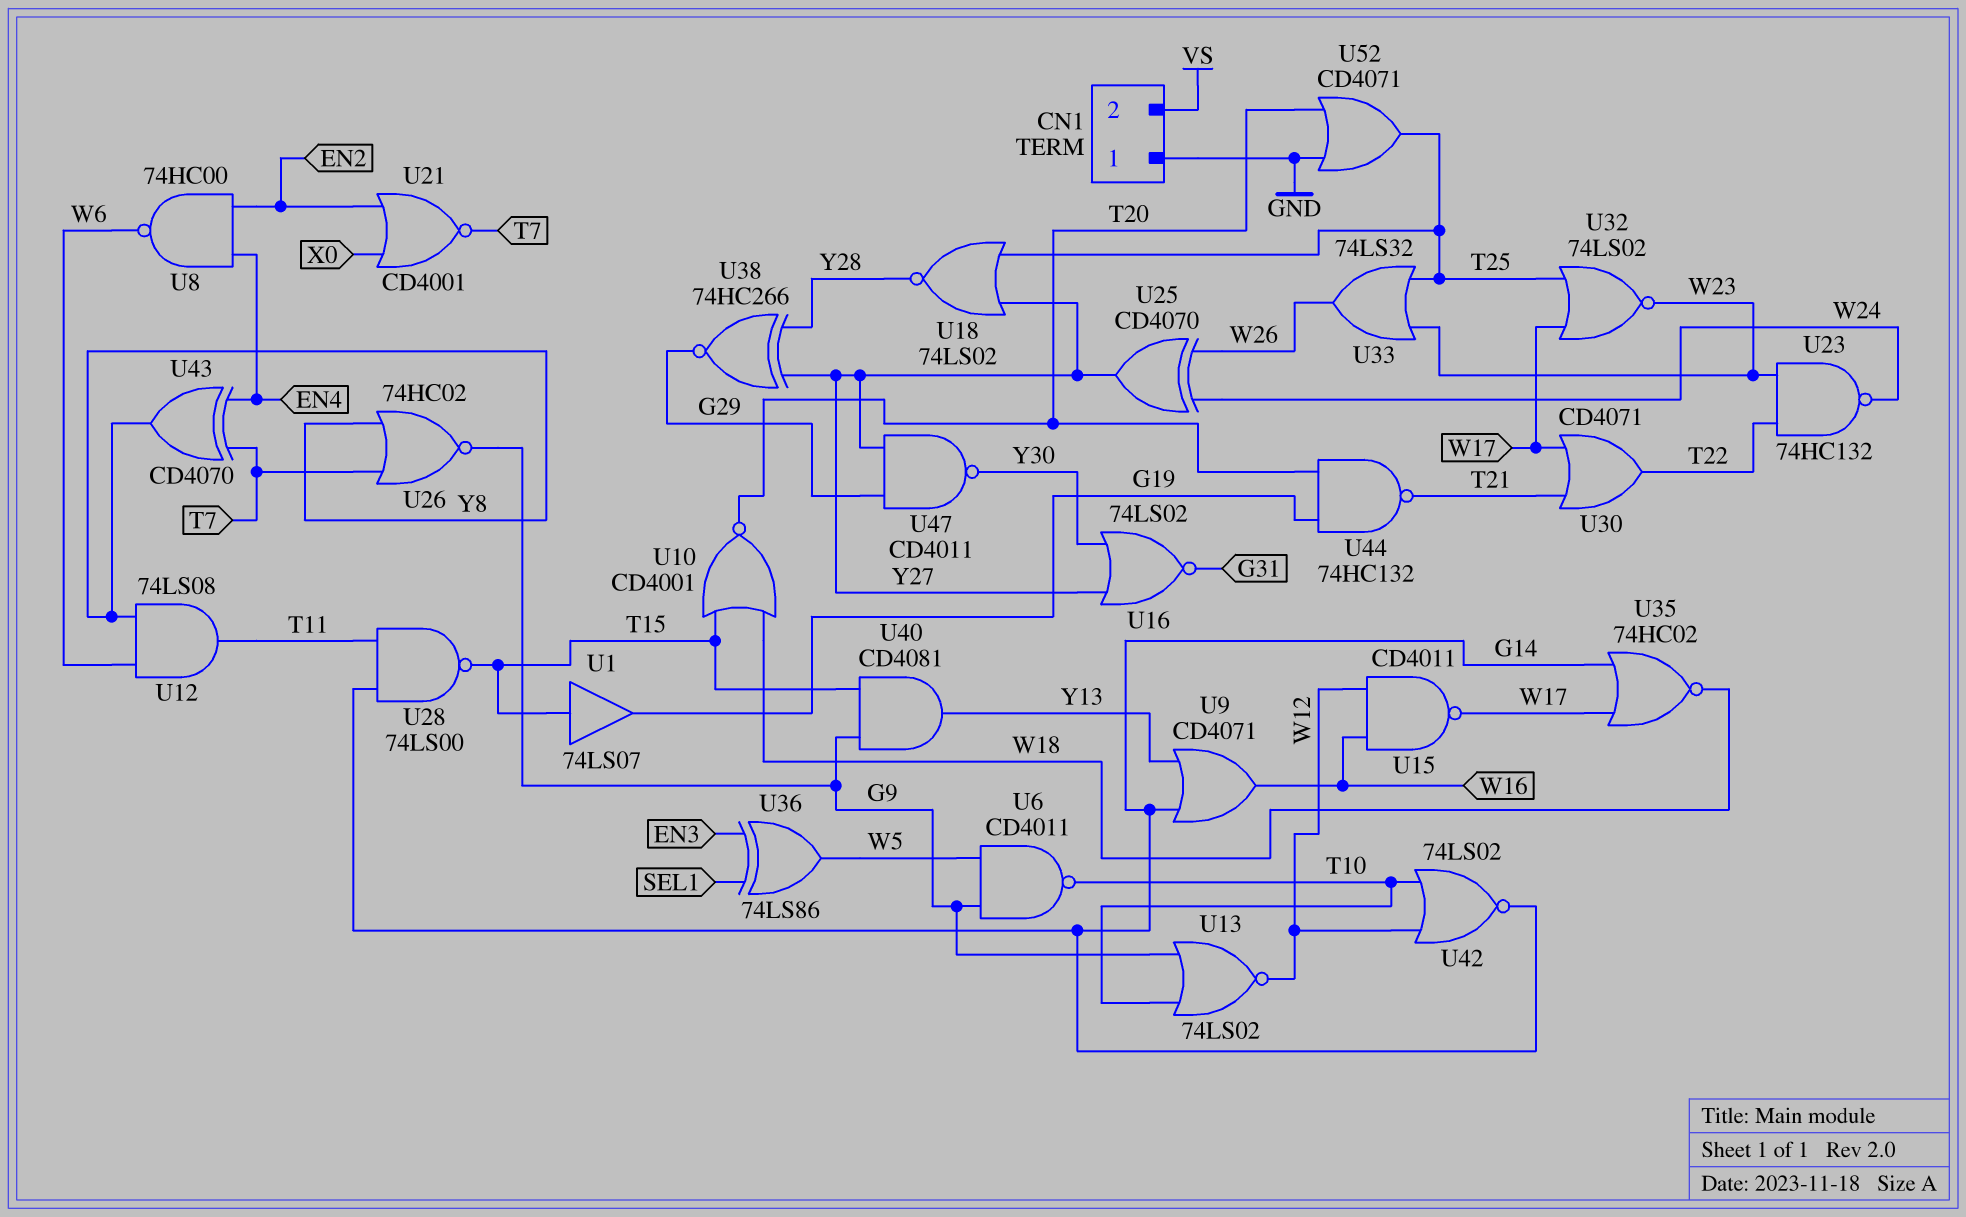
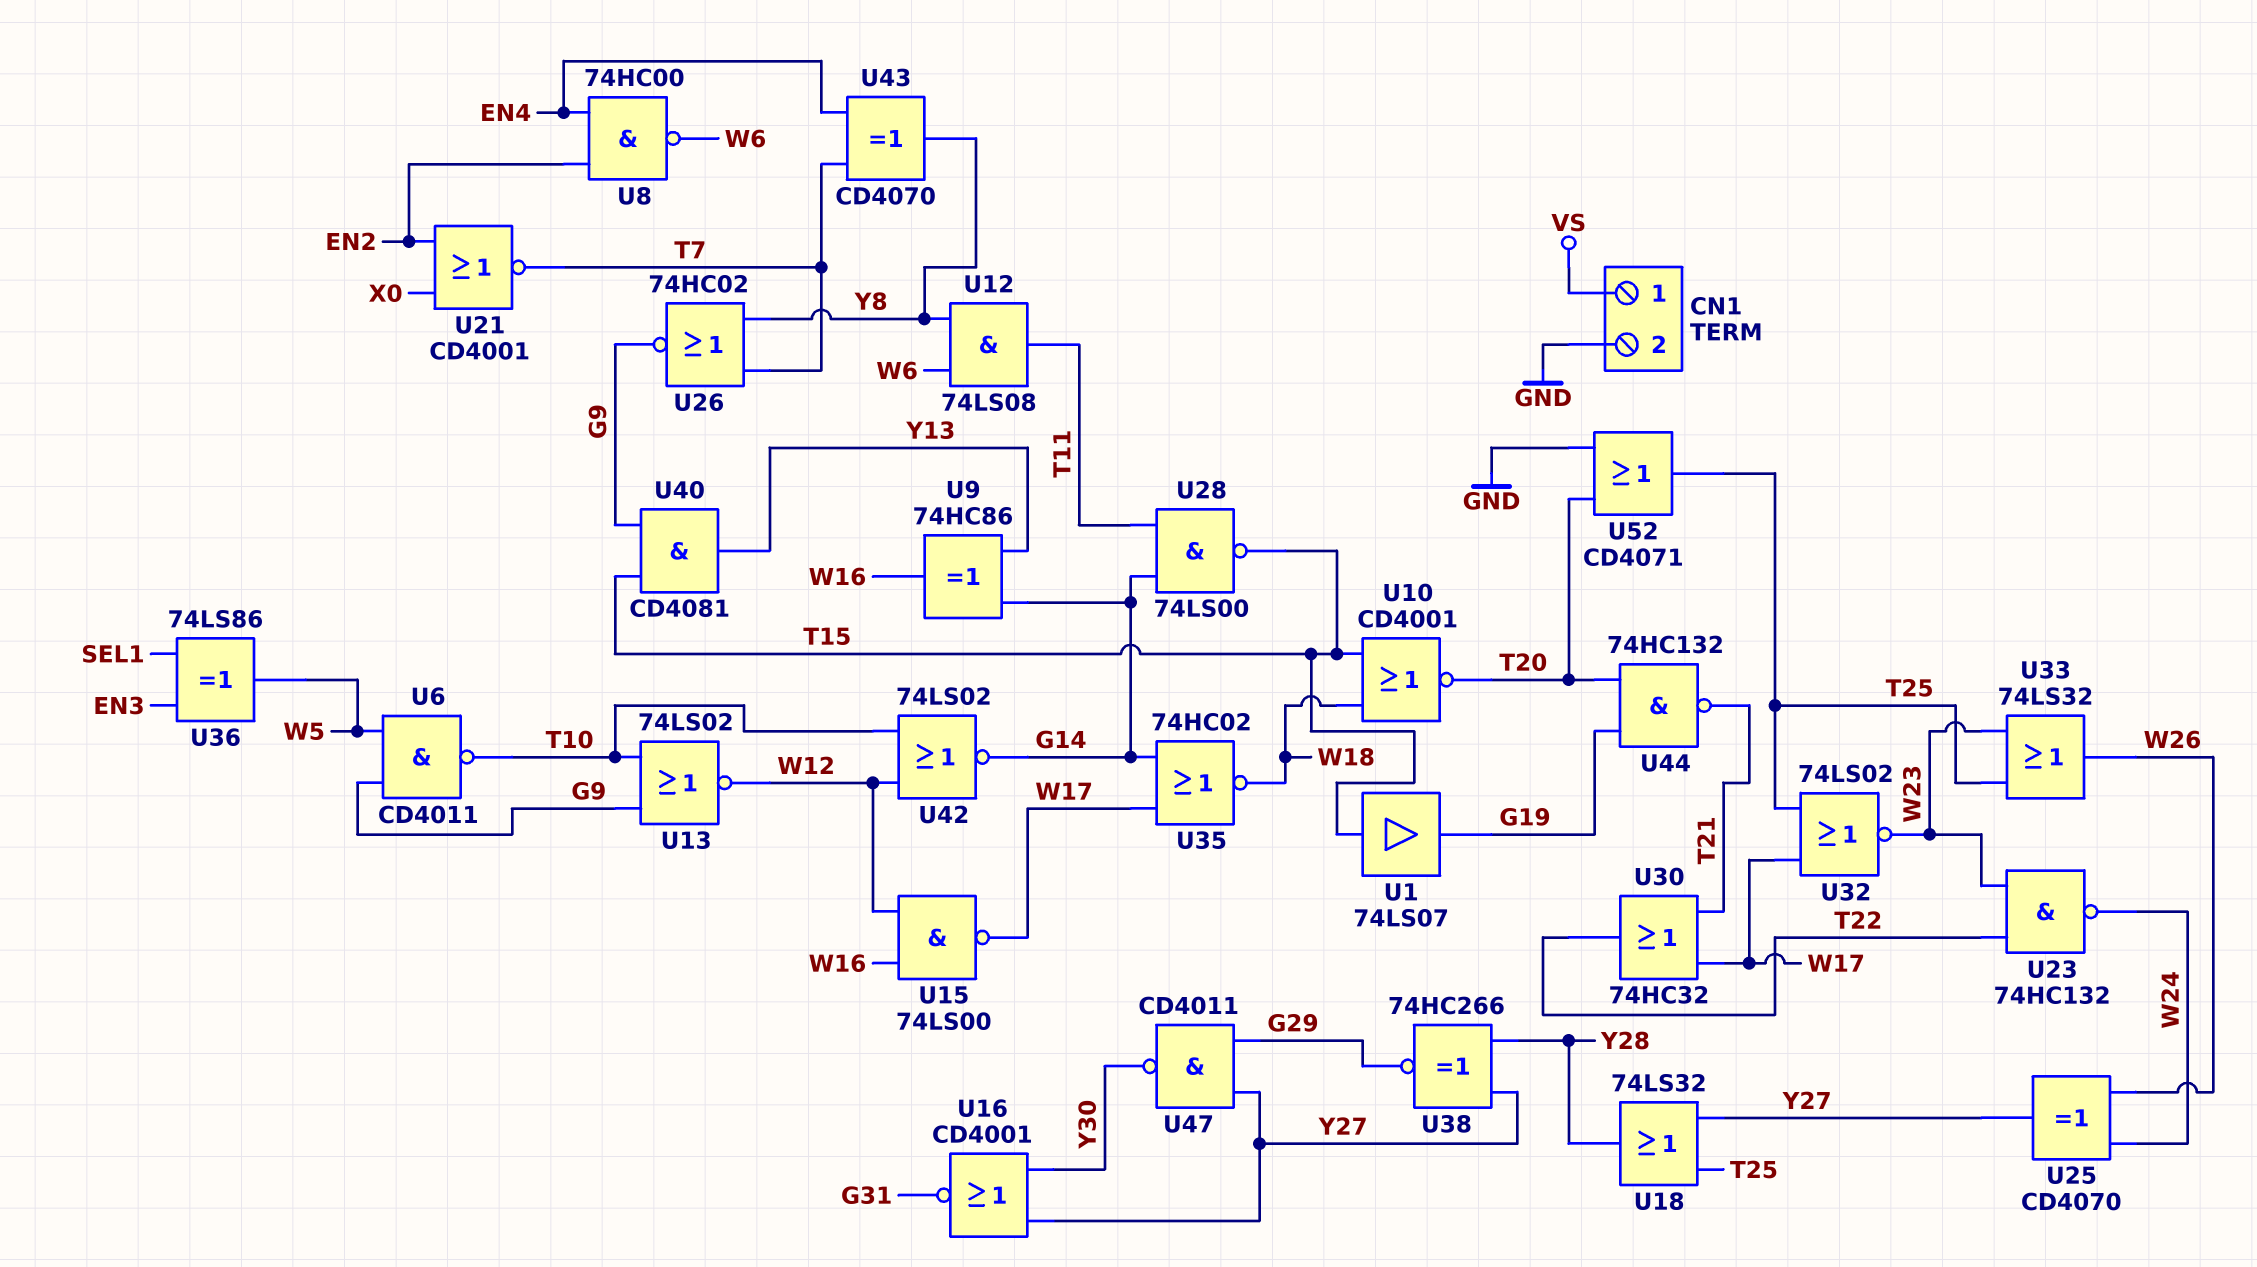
CN1 pin 1: GND -> VS
CN1 pin 2: VS -> GND
U9: OR CD4071 (in G14, in Y13, out W16) -> XOR 74HC86 (in G14, in Y13, out W16)
U15: NAND CD4011 (in W12, in W16, out W17) -> NAND 74LS00 (in W12, in W16, out W17)
U16: NOR 74LS02 (in Y27, in Y30, out G31) -> NOR CD4001 (in Y27, in Y30, out G31)
U18: NOR 74LS02 (in T25, in Y27, out Y28) -> OR 74LS32 (in T25, in Y27, out Y28)
U30: OR CD4071 (in T21, in W17, out T22) -> OR 74HC32 (in T21, in W17, out T22)

